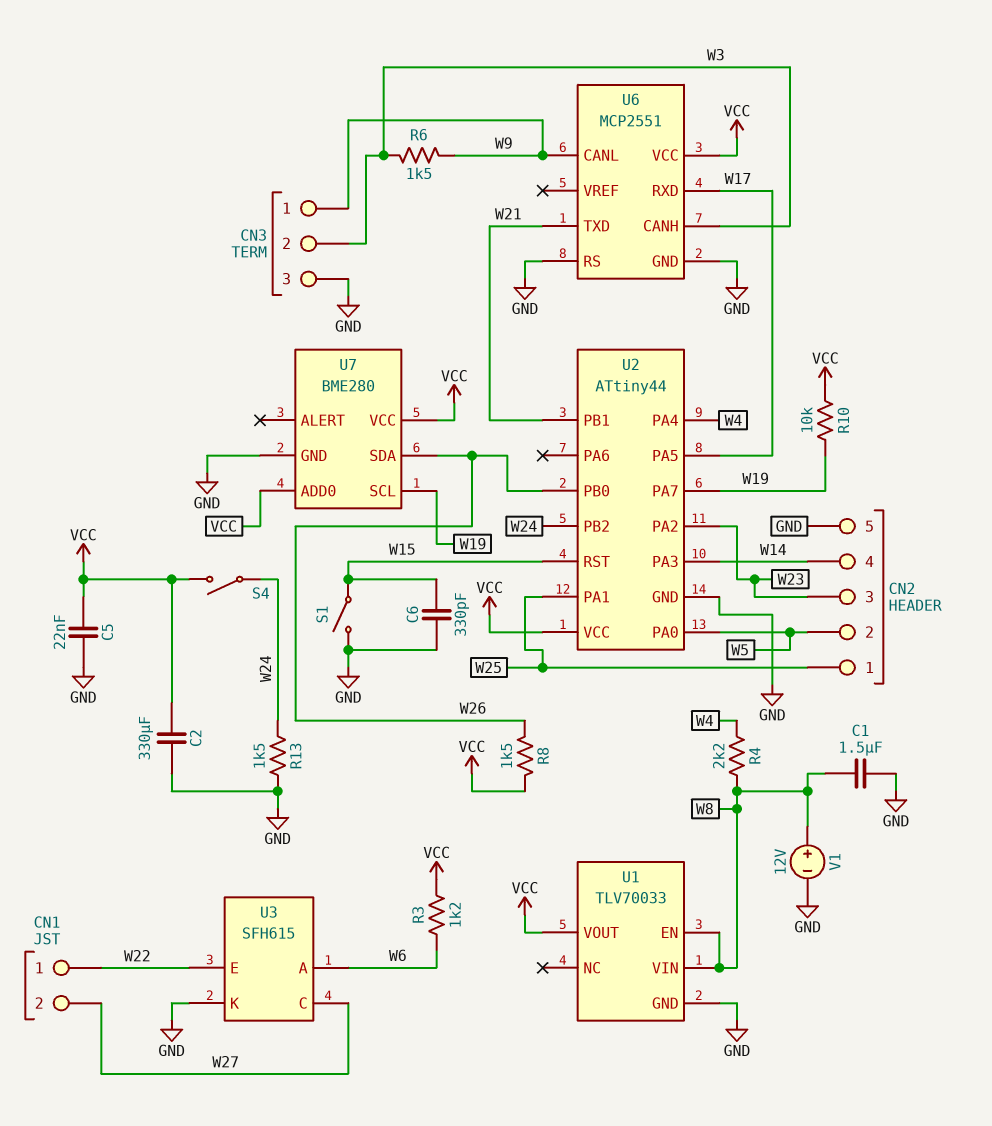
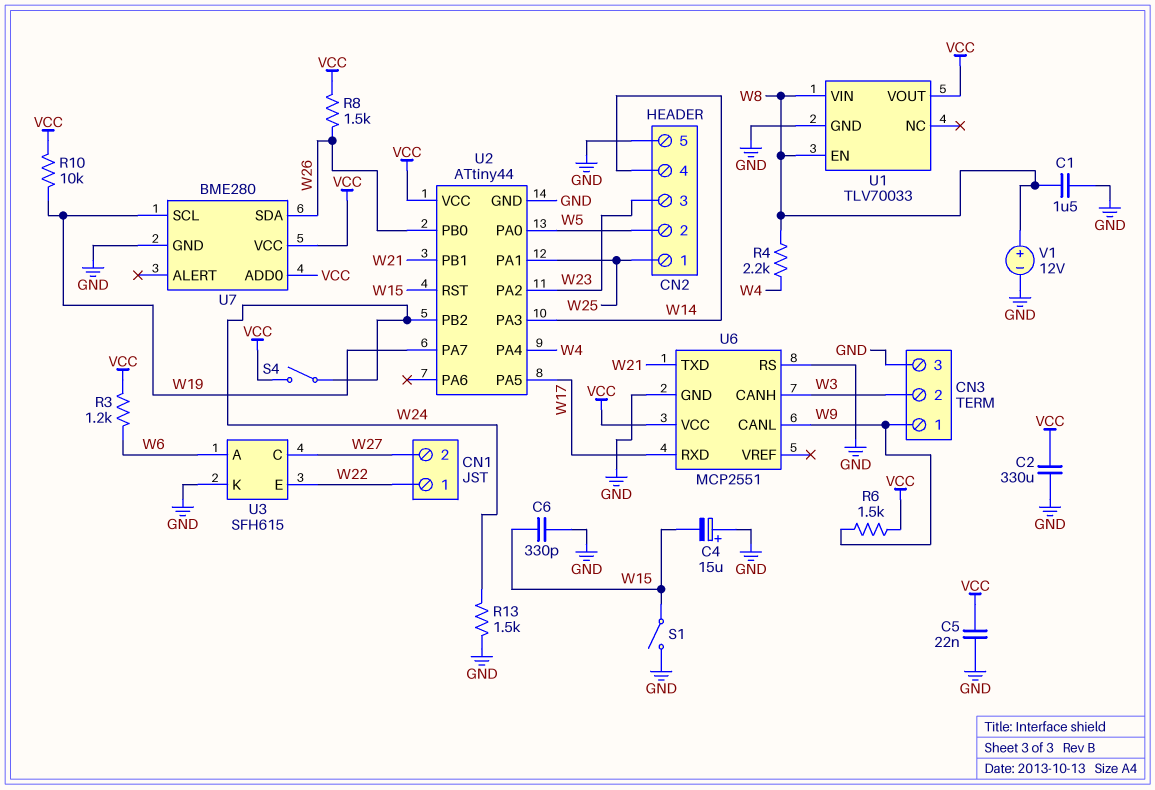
C4: none -> 15uF (plus GND, minus W15)
R6: 1.5k (W3, W9) -> 1.5k (VCC, W9)

